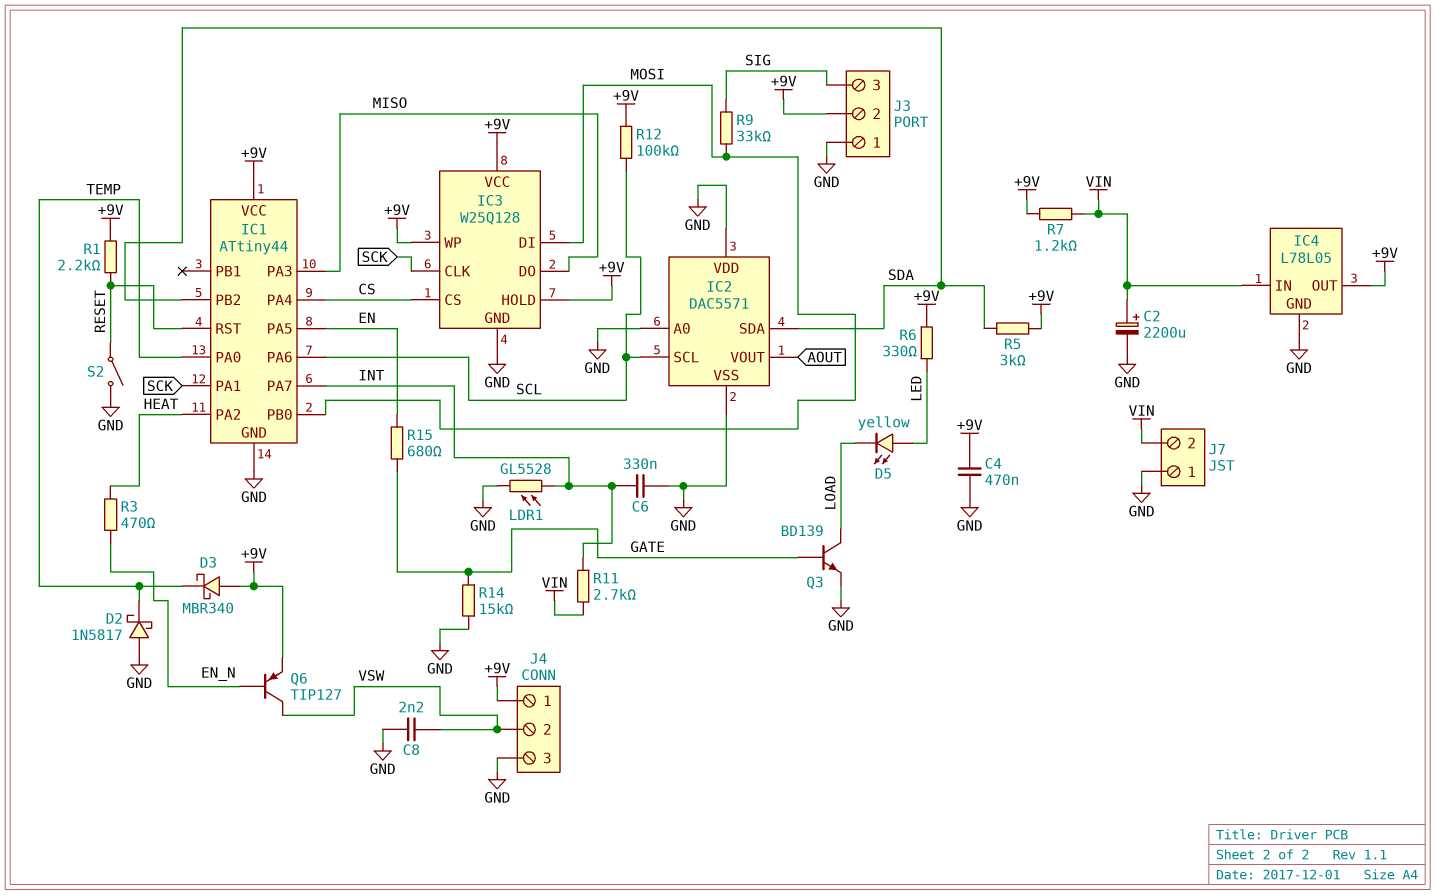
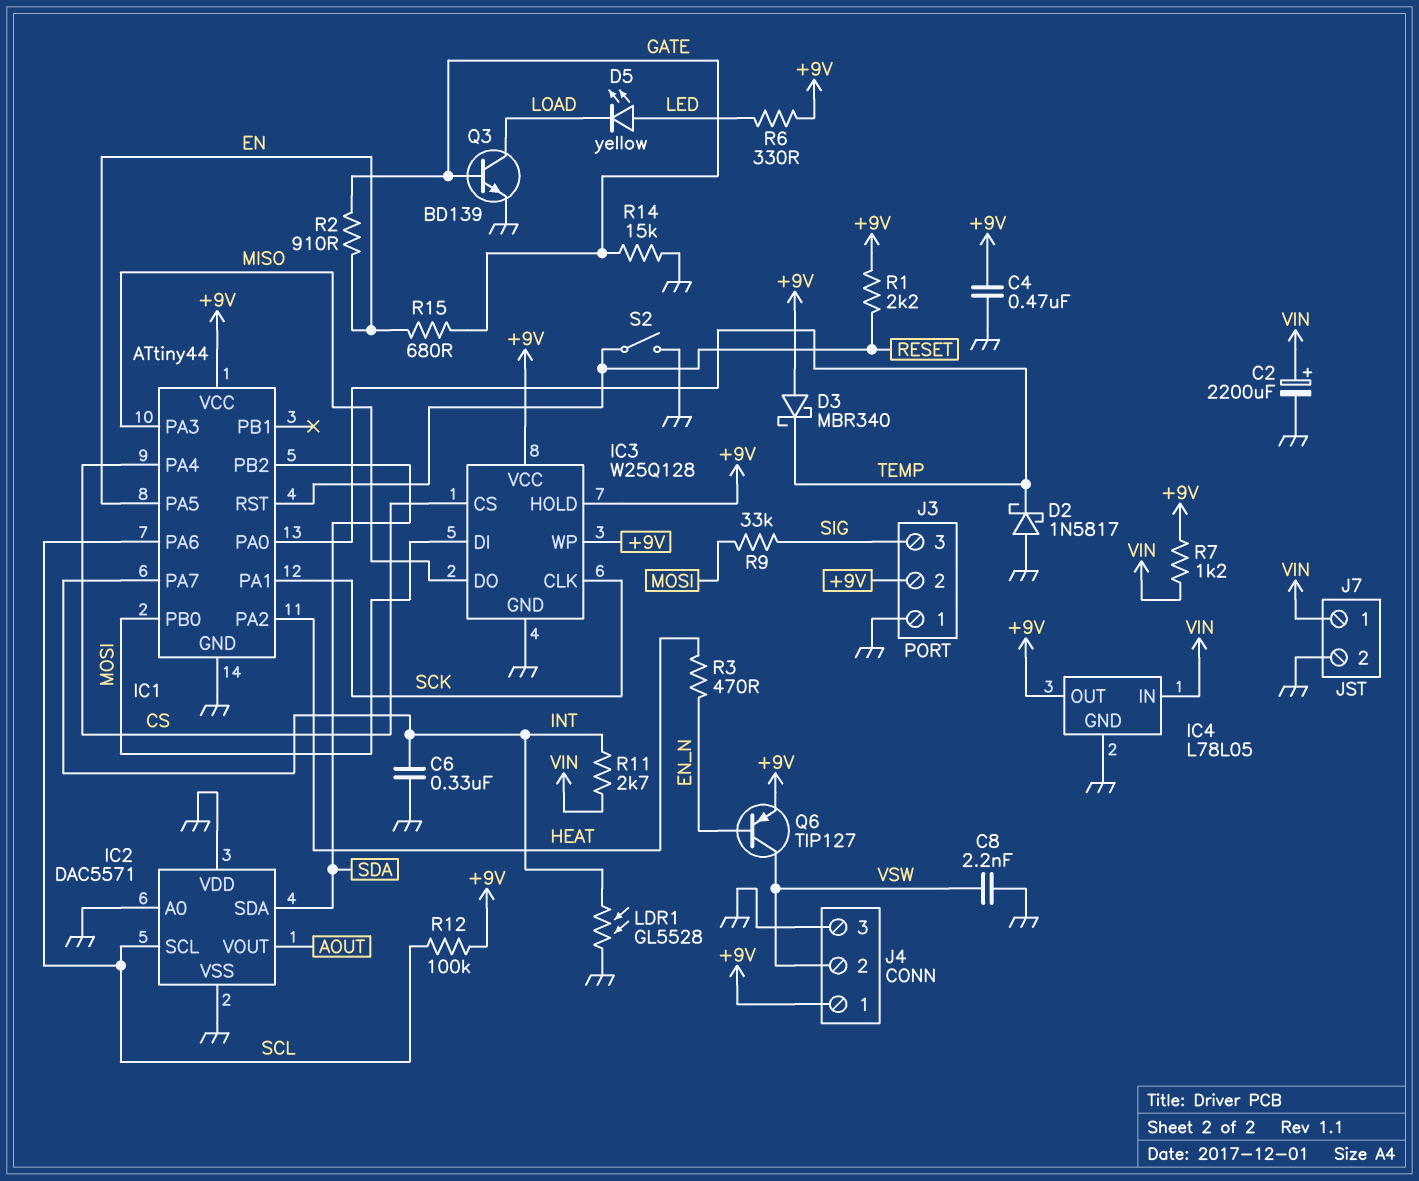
J7 pin 1: GND -> VIN
J7 pin 2: VIN -> GND
R2: none -> 910 (EN, GATE)
R5: 3k (+9V, SDA) -> none

